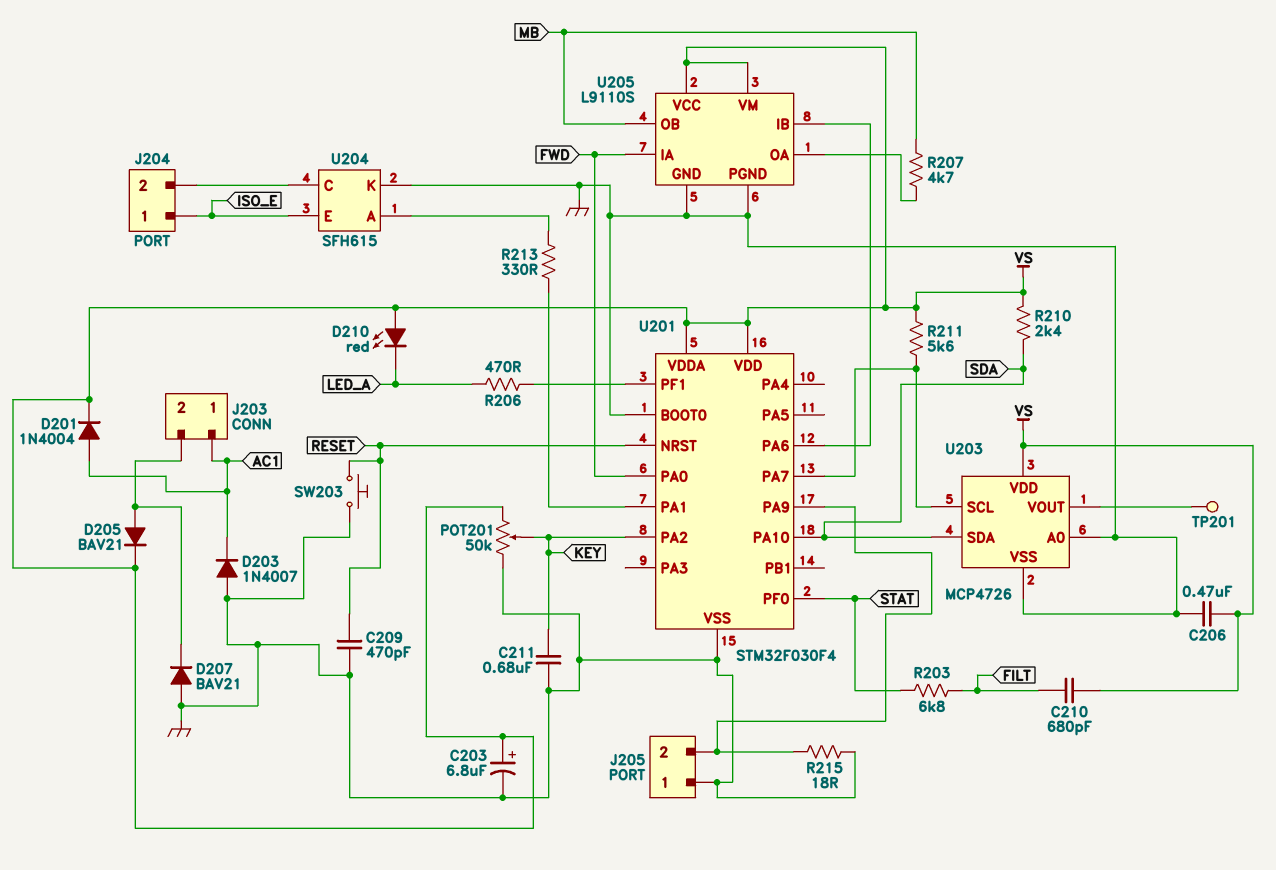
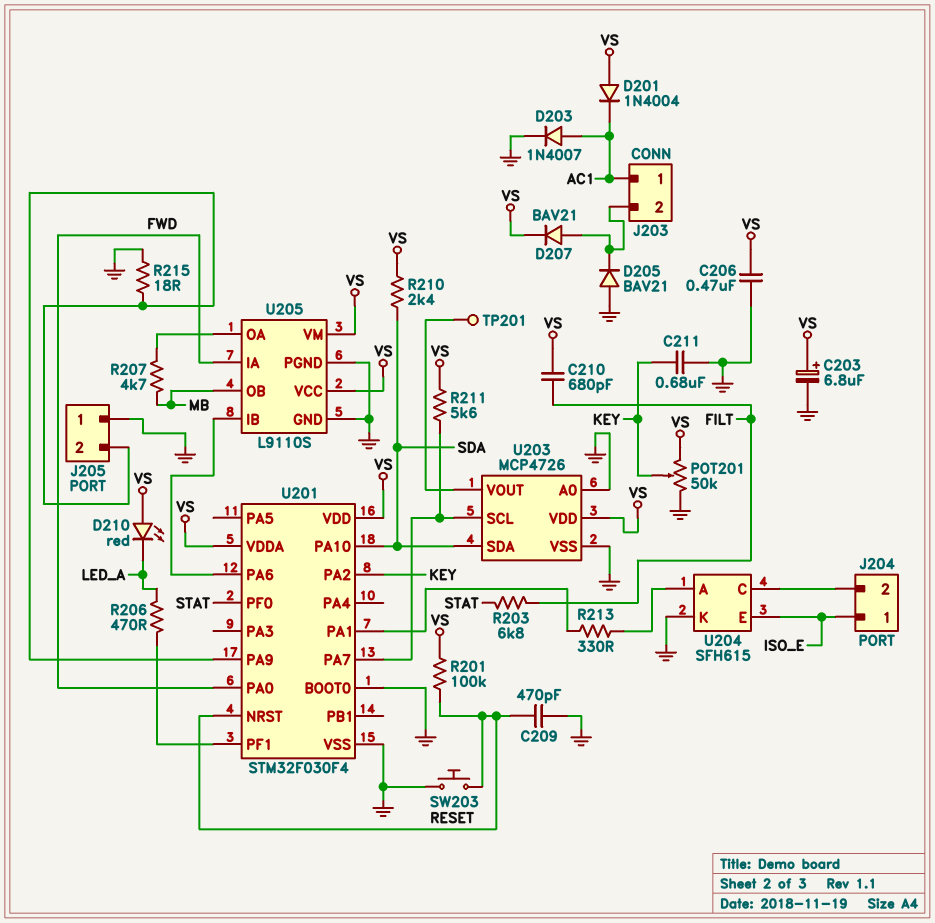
D201: diode 1N4004 (A AC1, K VS) -> diode 1N4004 (A VS, K AC1)
D203: diode 1N4007 (A GND, K AC1) -> diode 1N4007 (A AC1, K GND)
D205: diode BAV21 (A J203/2, K VS) -> diode BAV21 (A GND, K J203/2)
D207: diode BAV21 (A GND, K J203/2) -> diode BAV21 (A J203/2, K VS)
R201: none -> 100k (RESET, VS)

